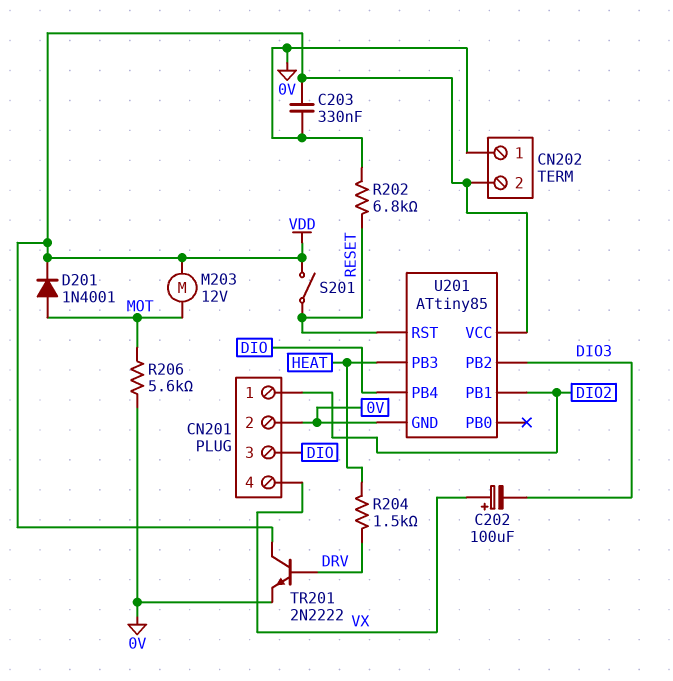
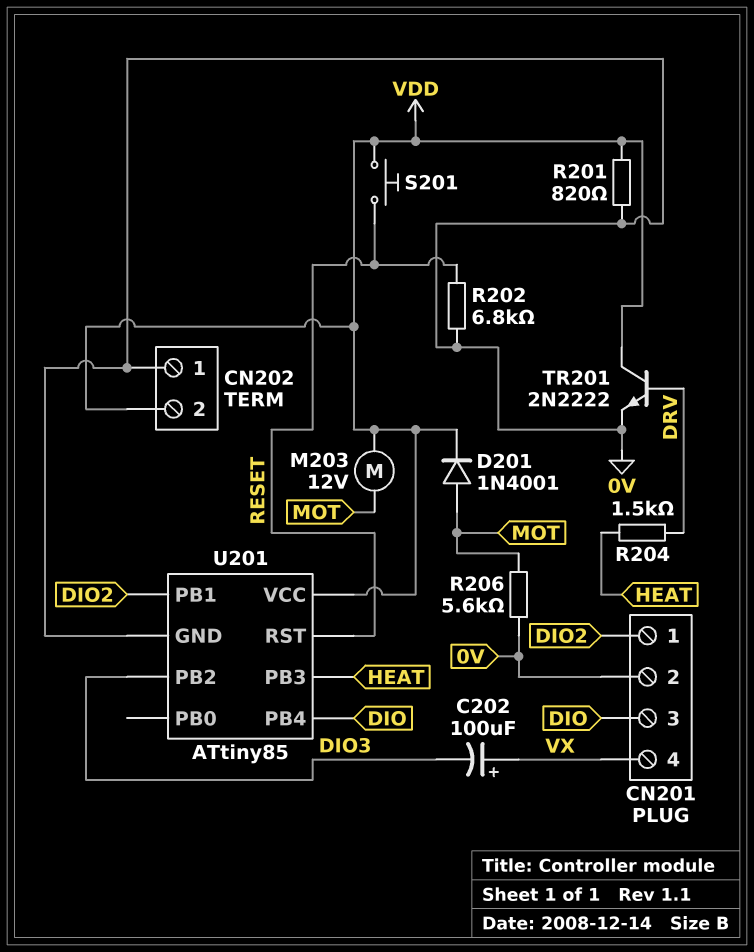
C203: 330nF (0V, VDD) -> none
R201: none -> 820 (0V, VDD)
S201: switch (RESET, VDD) -> button (RESET, VDD)

